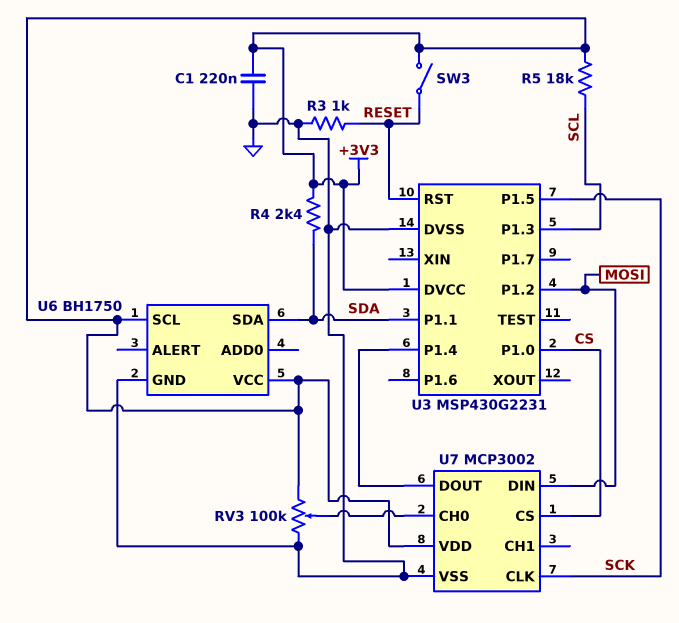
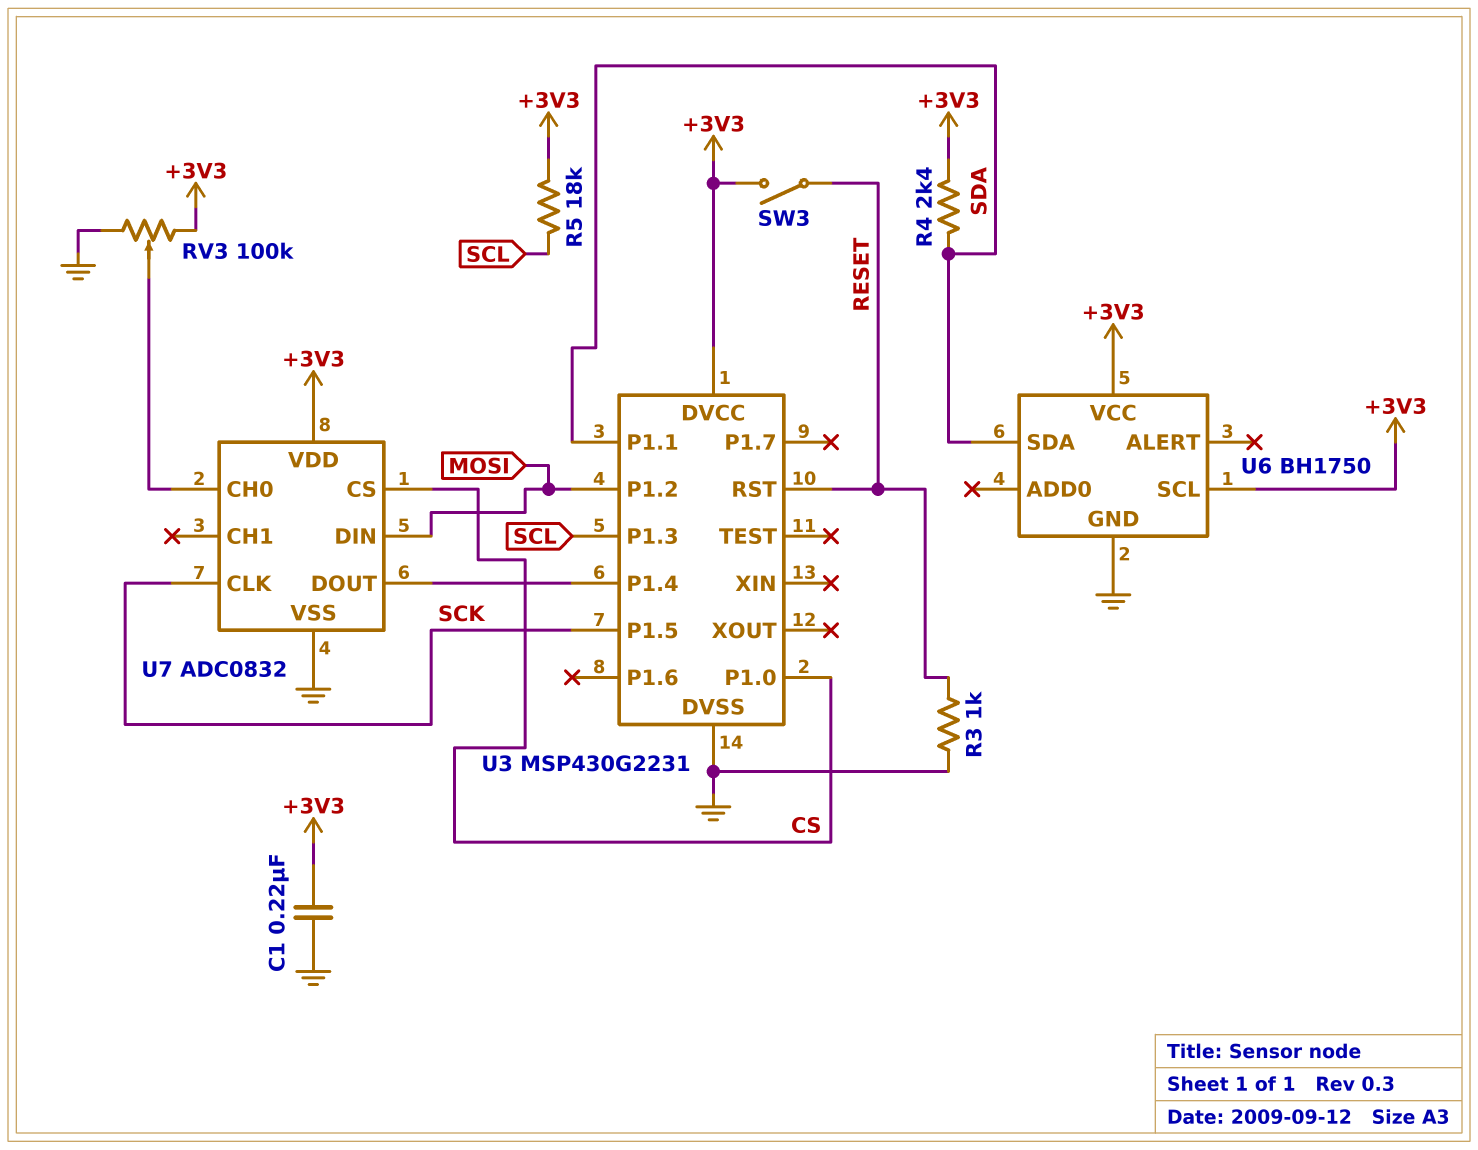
U7: MCP3002 -> ADC0832

